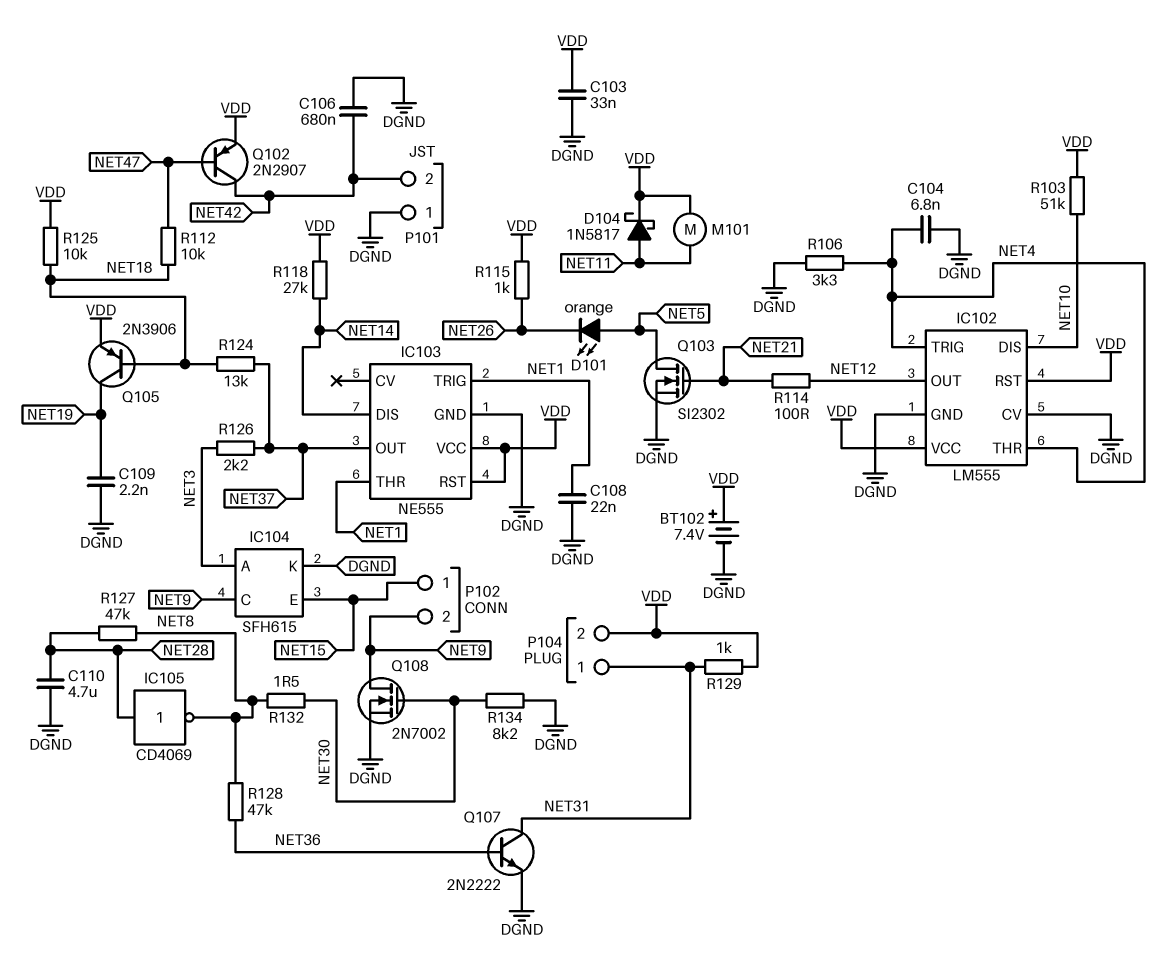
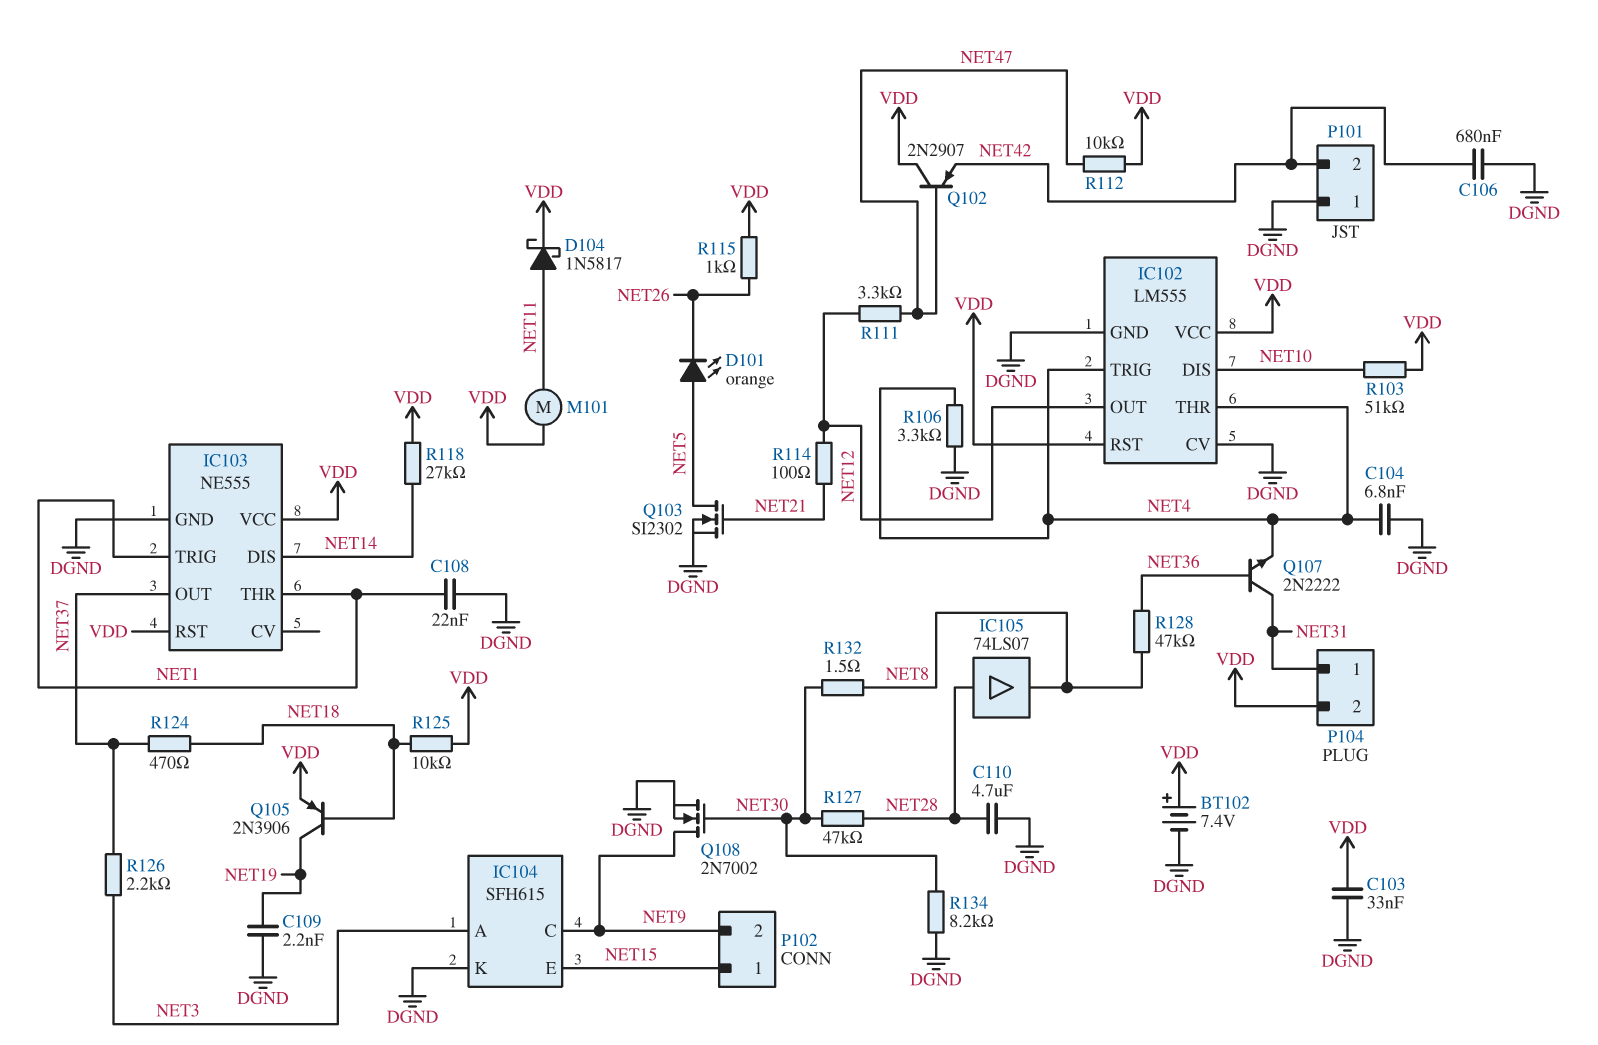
IC105: NOT CD4069 (in NET28, out NET8) -> buffer 74LS07 (in NET28, out NET8)
Q102: PNP 2N2907 (B NET47, C NET42, E VDD) -> PNP 2N2907 (B NET47, C VDD, E NET42)
Q107: NPN 2N2222 (B NET36, C NET31, E DGND) -> NPN 2N2222 (B NET36, C NET31, E NET4)
R111: none -> 3.3k (NET12, NET47)
R112: 10k (NET18, NET47) -> 10k (NET47, VDD)
R124: 13k (NET18, NET37) -> 470 (NET18, NET37)
R127: 47k (NET8, NET28) -> 47k (NET28, NET30)
R129: 1k (NET31, VDD) -> none

